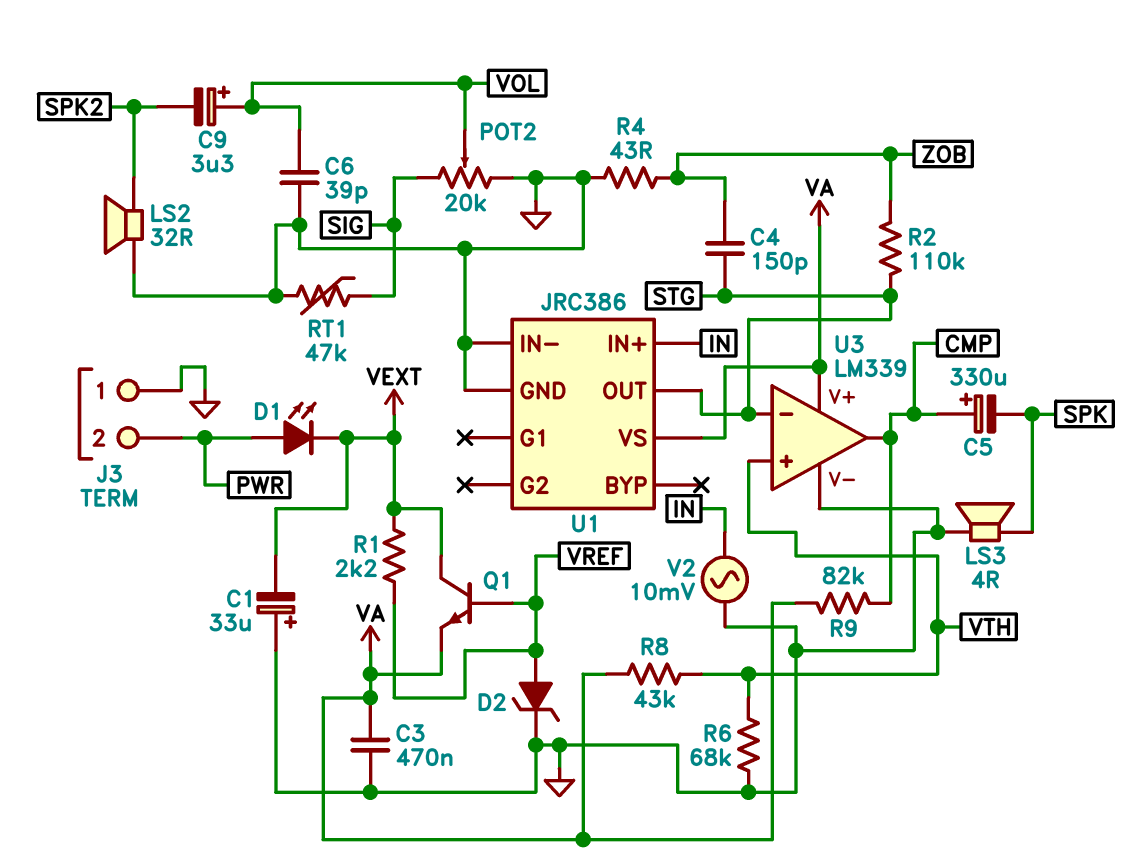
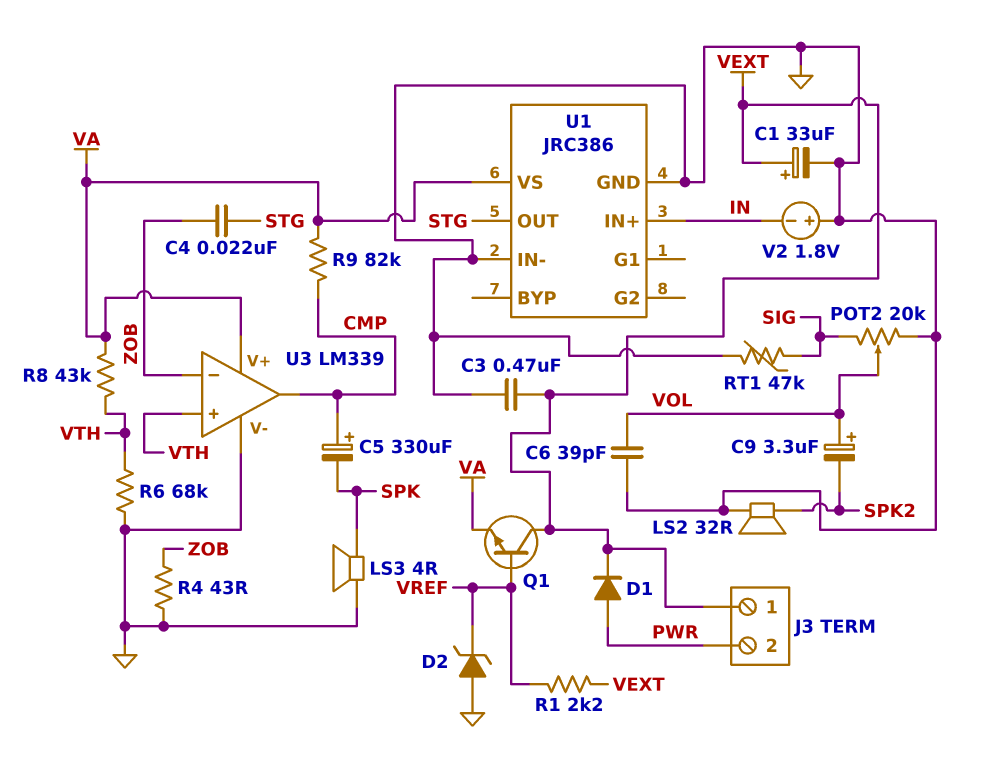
C1: 33uF (plus GND, minus VEXT) -> 33uF (plus VEXT, minus GND)
C3: 470nF (GND, VA) -> 470nF (GND, VEXT)
C4: 150pF (STG, ZOB) -> 22nF (STG, ZOB)
D1: LED (A PWR, K VEXT) -> diode (A PWR, K VEXT)
D2: zener (A VREF, K GND) -> zener (A GND, K VREF)
J3 pin 1: GND -> VEXT
R2: 110k (STG, ZOB) -> none
U3 pin in-: STG -> ZOB
V2: AC 10mV (GND, IN) -> 1.8V (plus GND, minus IN)

